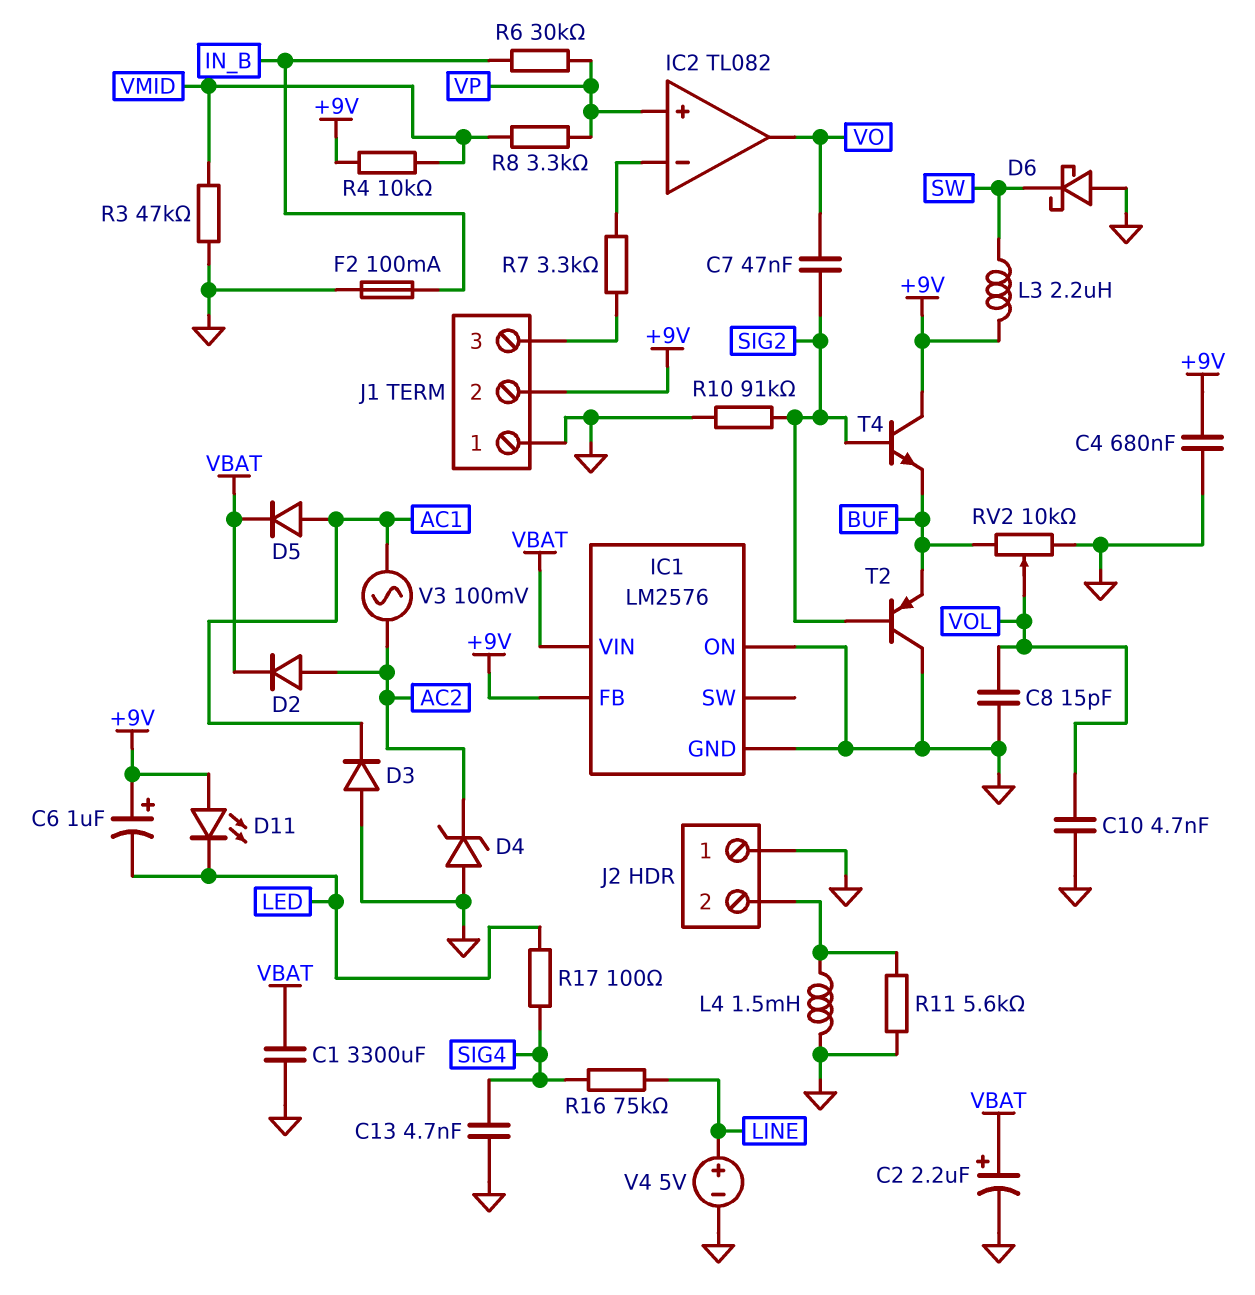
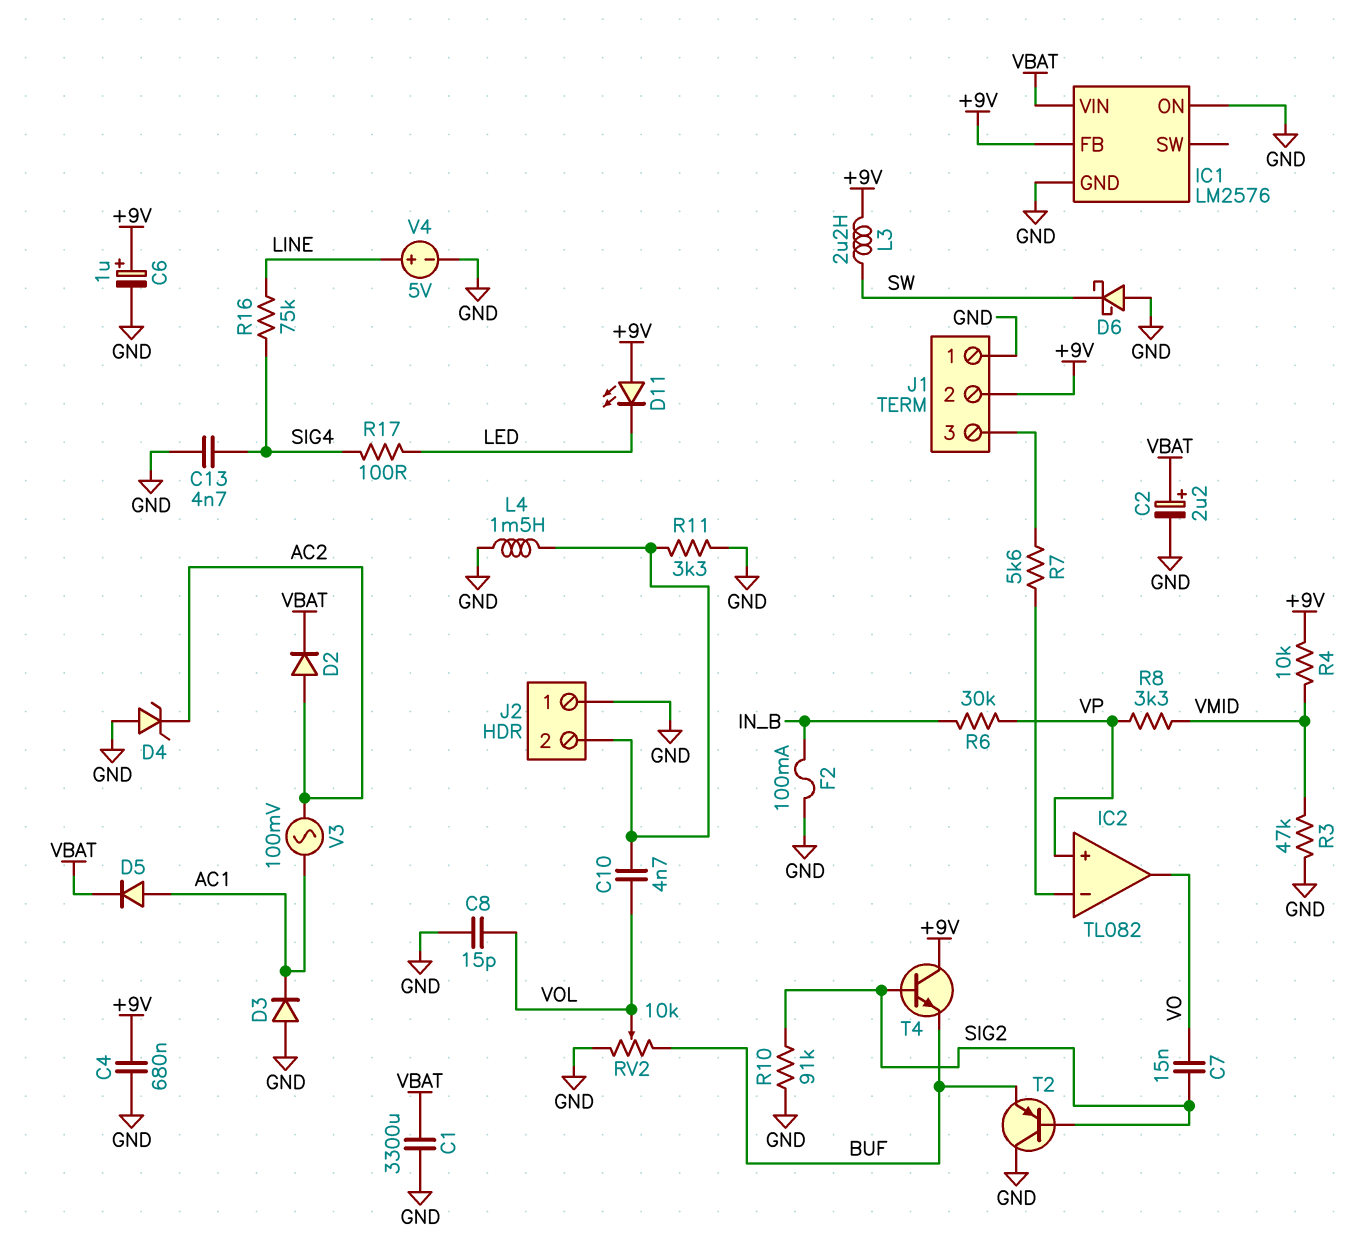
C6: 1uF (plus +9V, minus LED) -> 1uF (plus +9V, minus GND)
C7: 47nF (SIG2, VO) -> 15nF (SIG2, VO)
C10: 4.7nF (GND, VOL) -> 4.7nF (J2/2, VOL)
R7: 3.3k (IC2/in-, J1/3) -> 5.6k (IC2/in-, J1/3)
R11: 5.6k (GND, J2/2) -> 3.3k (GND, J2/2)

